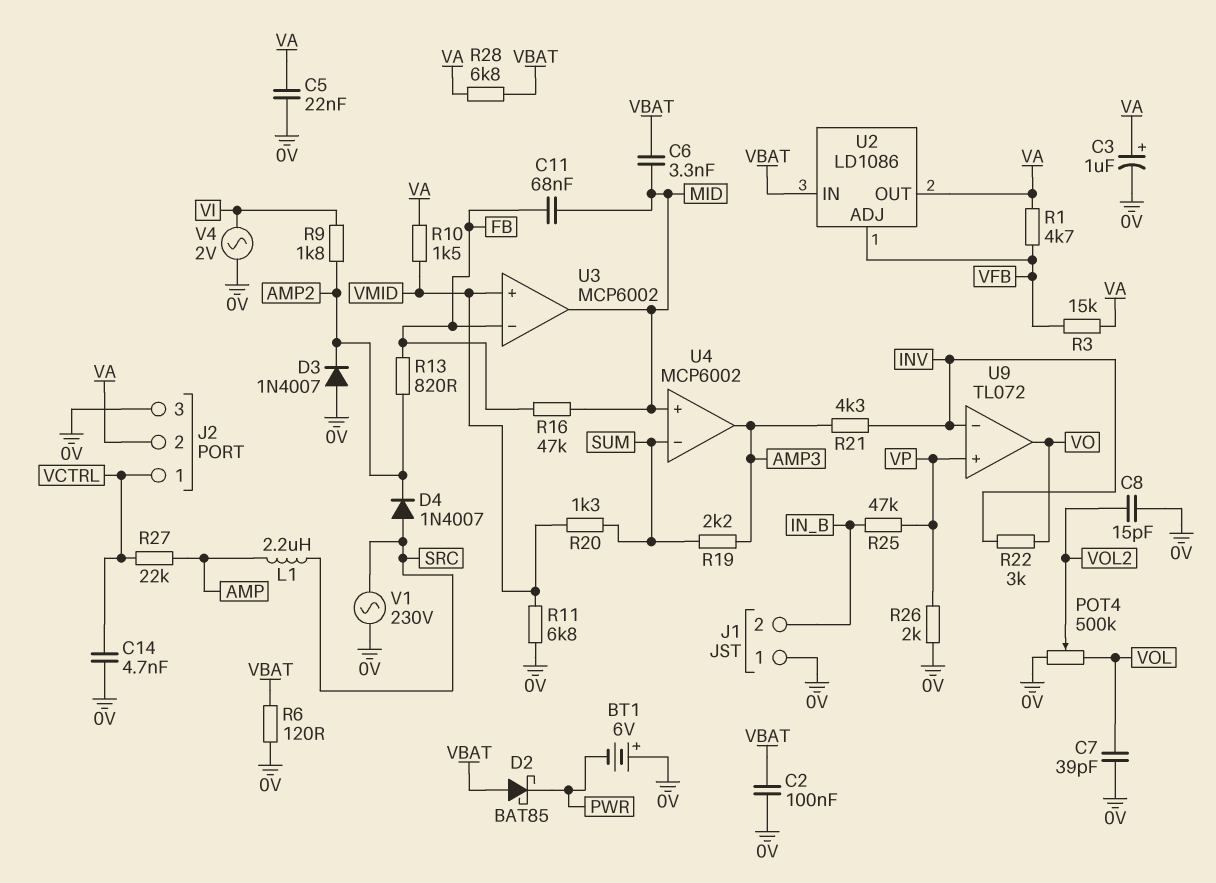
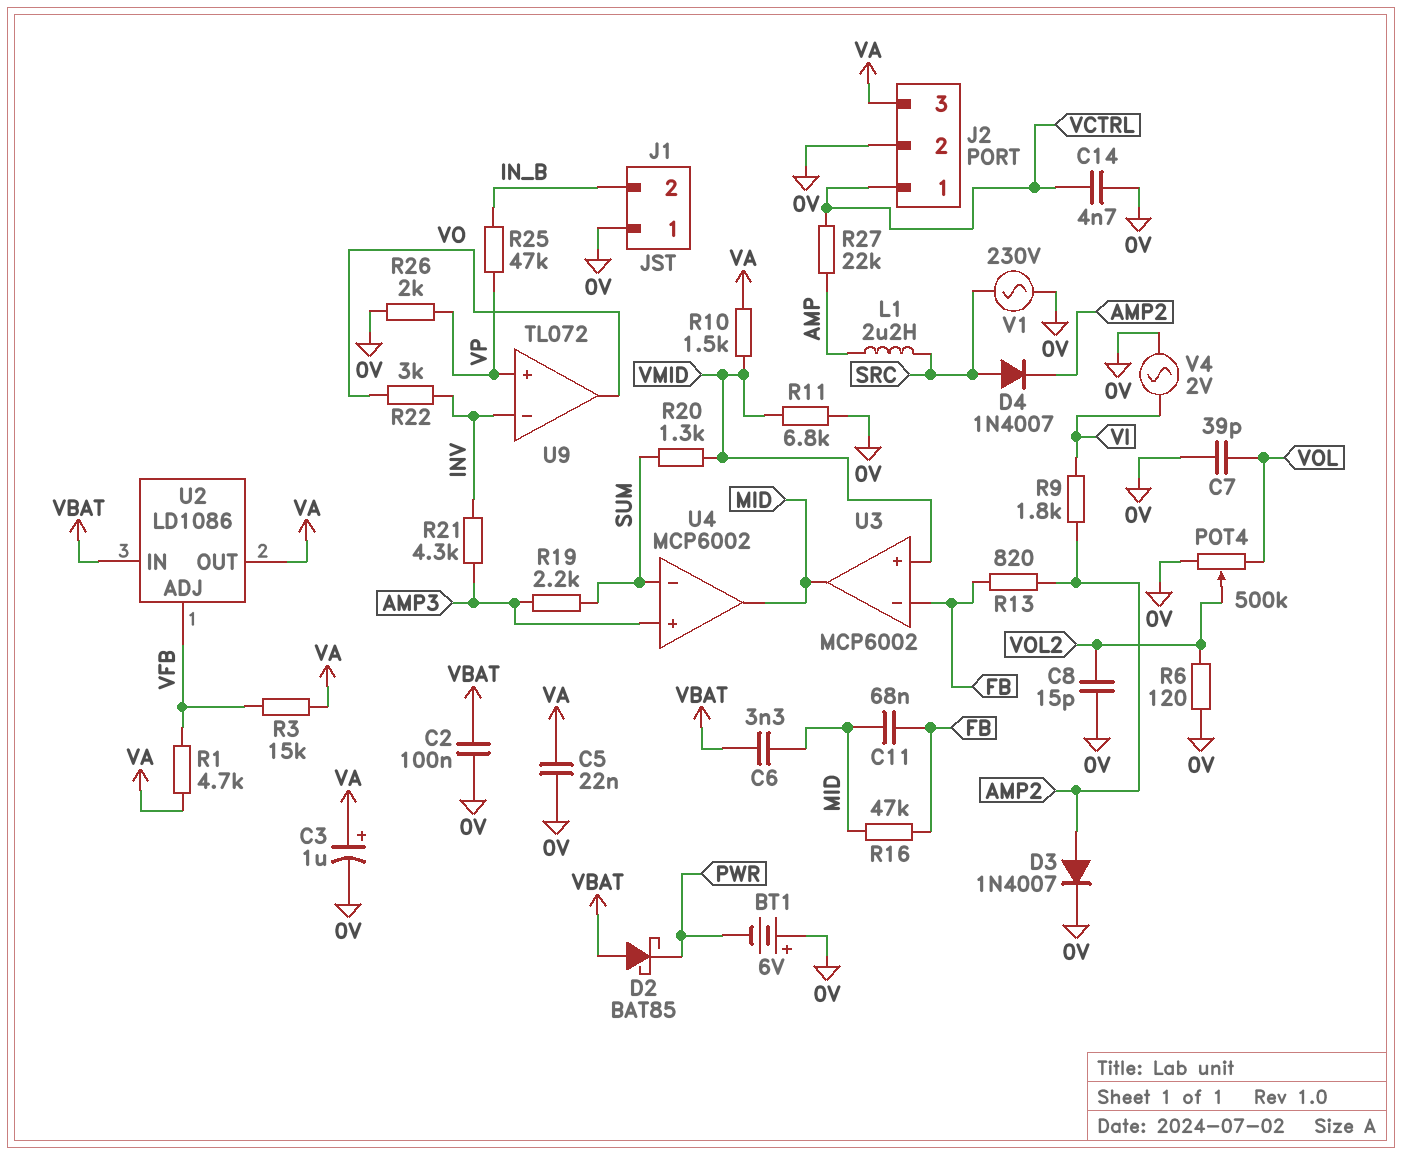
D3: diode 1N4007 (A 0V, K AMP2) -> diode 1N4007 (A AMP2, K 0V)
J2 pin 2: VA -> 0V
J2 pin 3: 0V -> VA
R6: 120 (0V, VBAT) -> 120 (0V, VOL2)
R28: 6.8k (VA, VBAT) -> none
U4 pin in+: MID -> AMP3
U4 pin out: AMP3 -> MID

